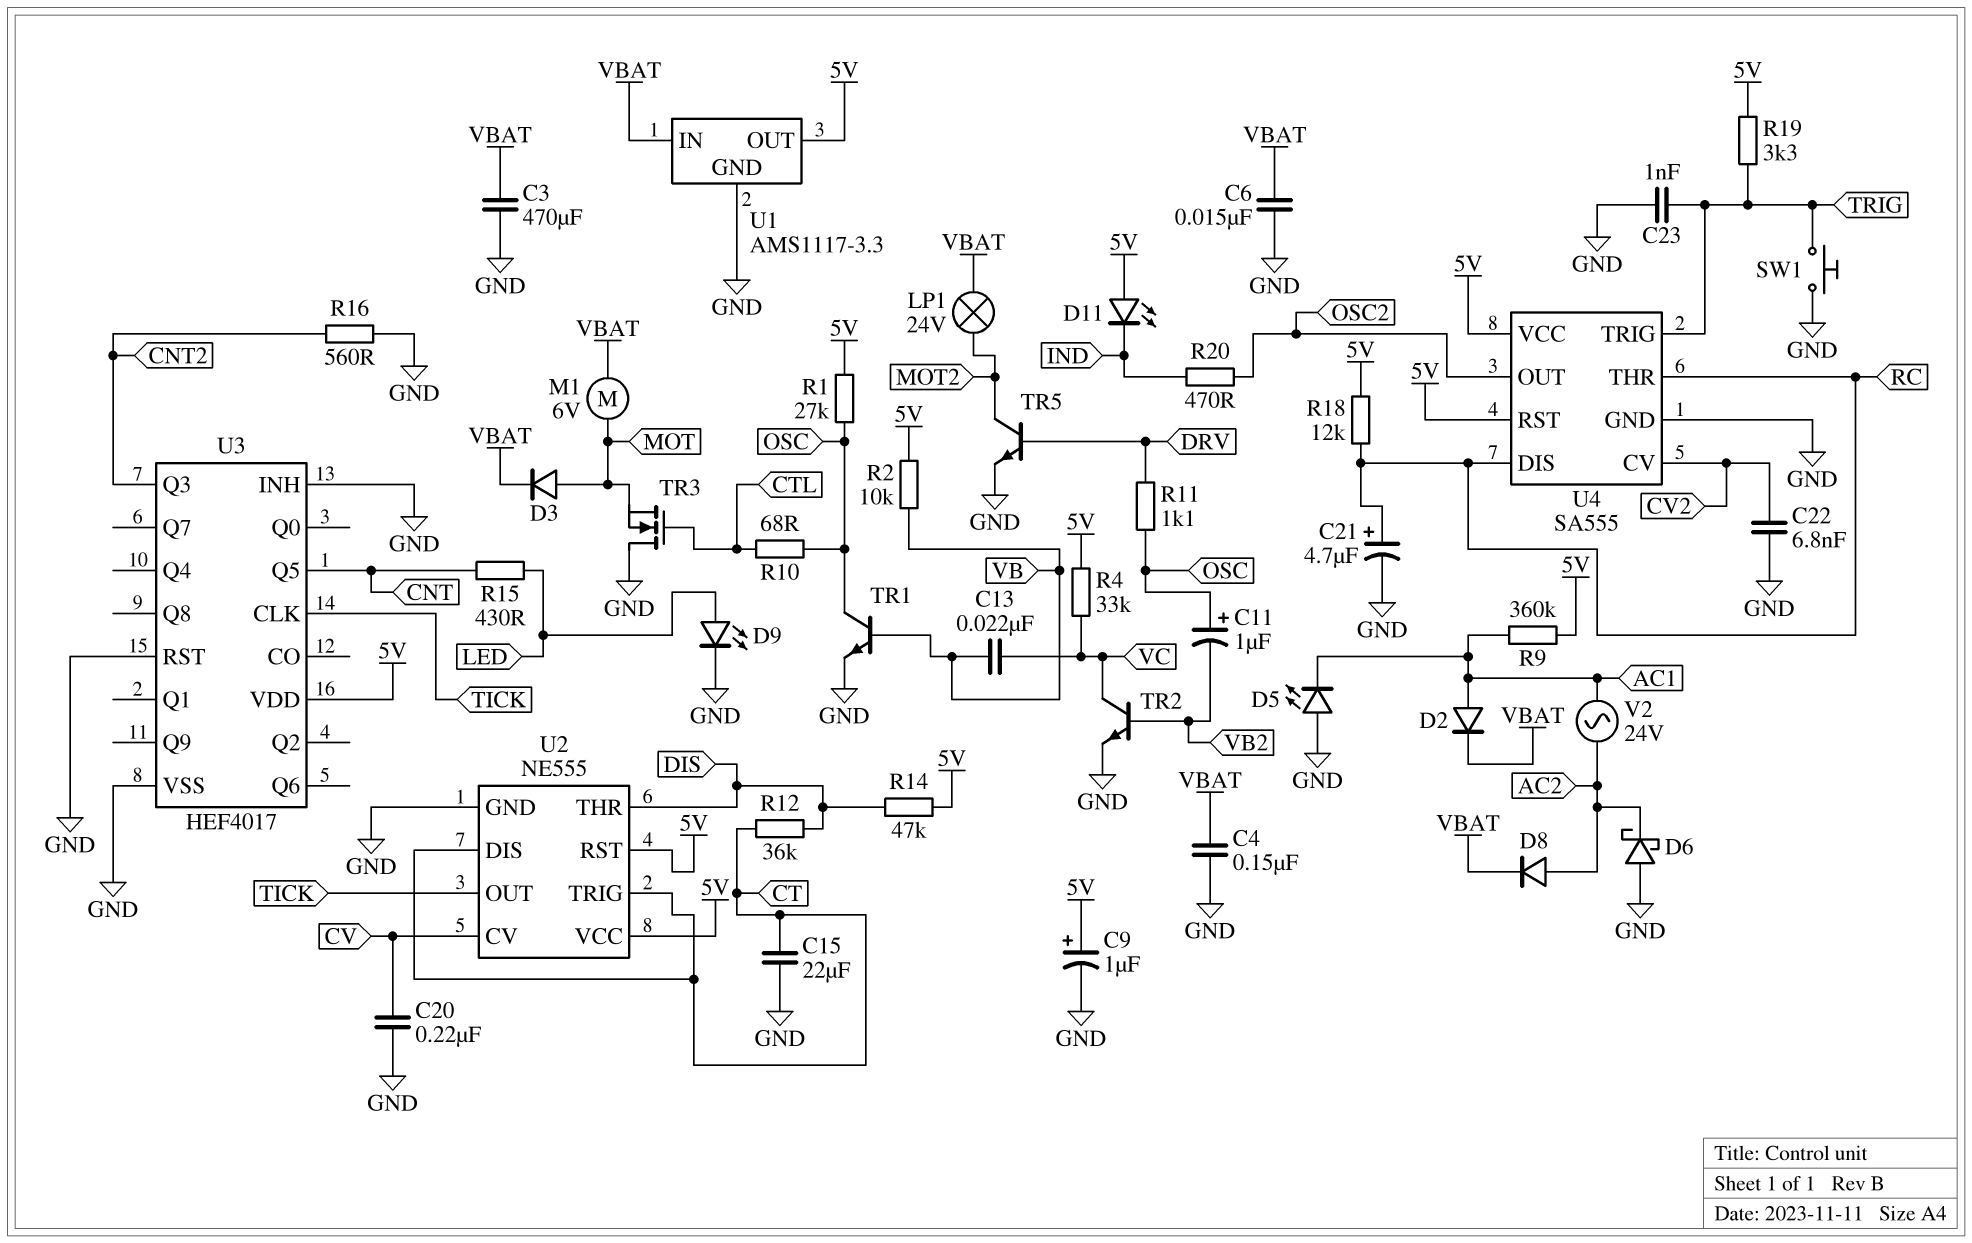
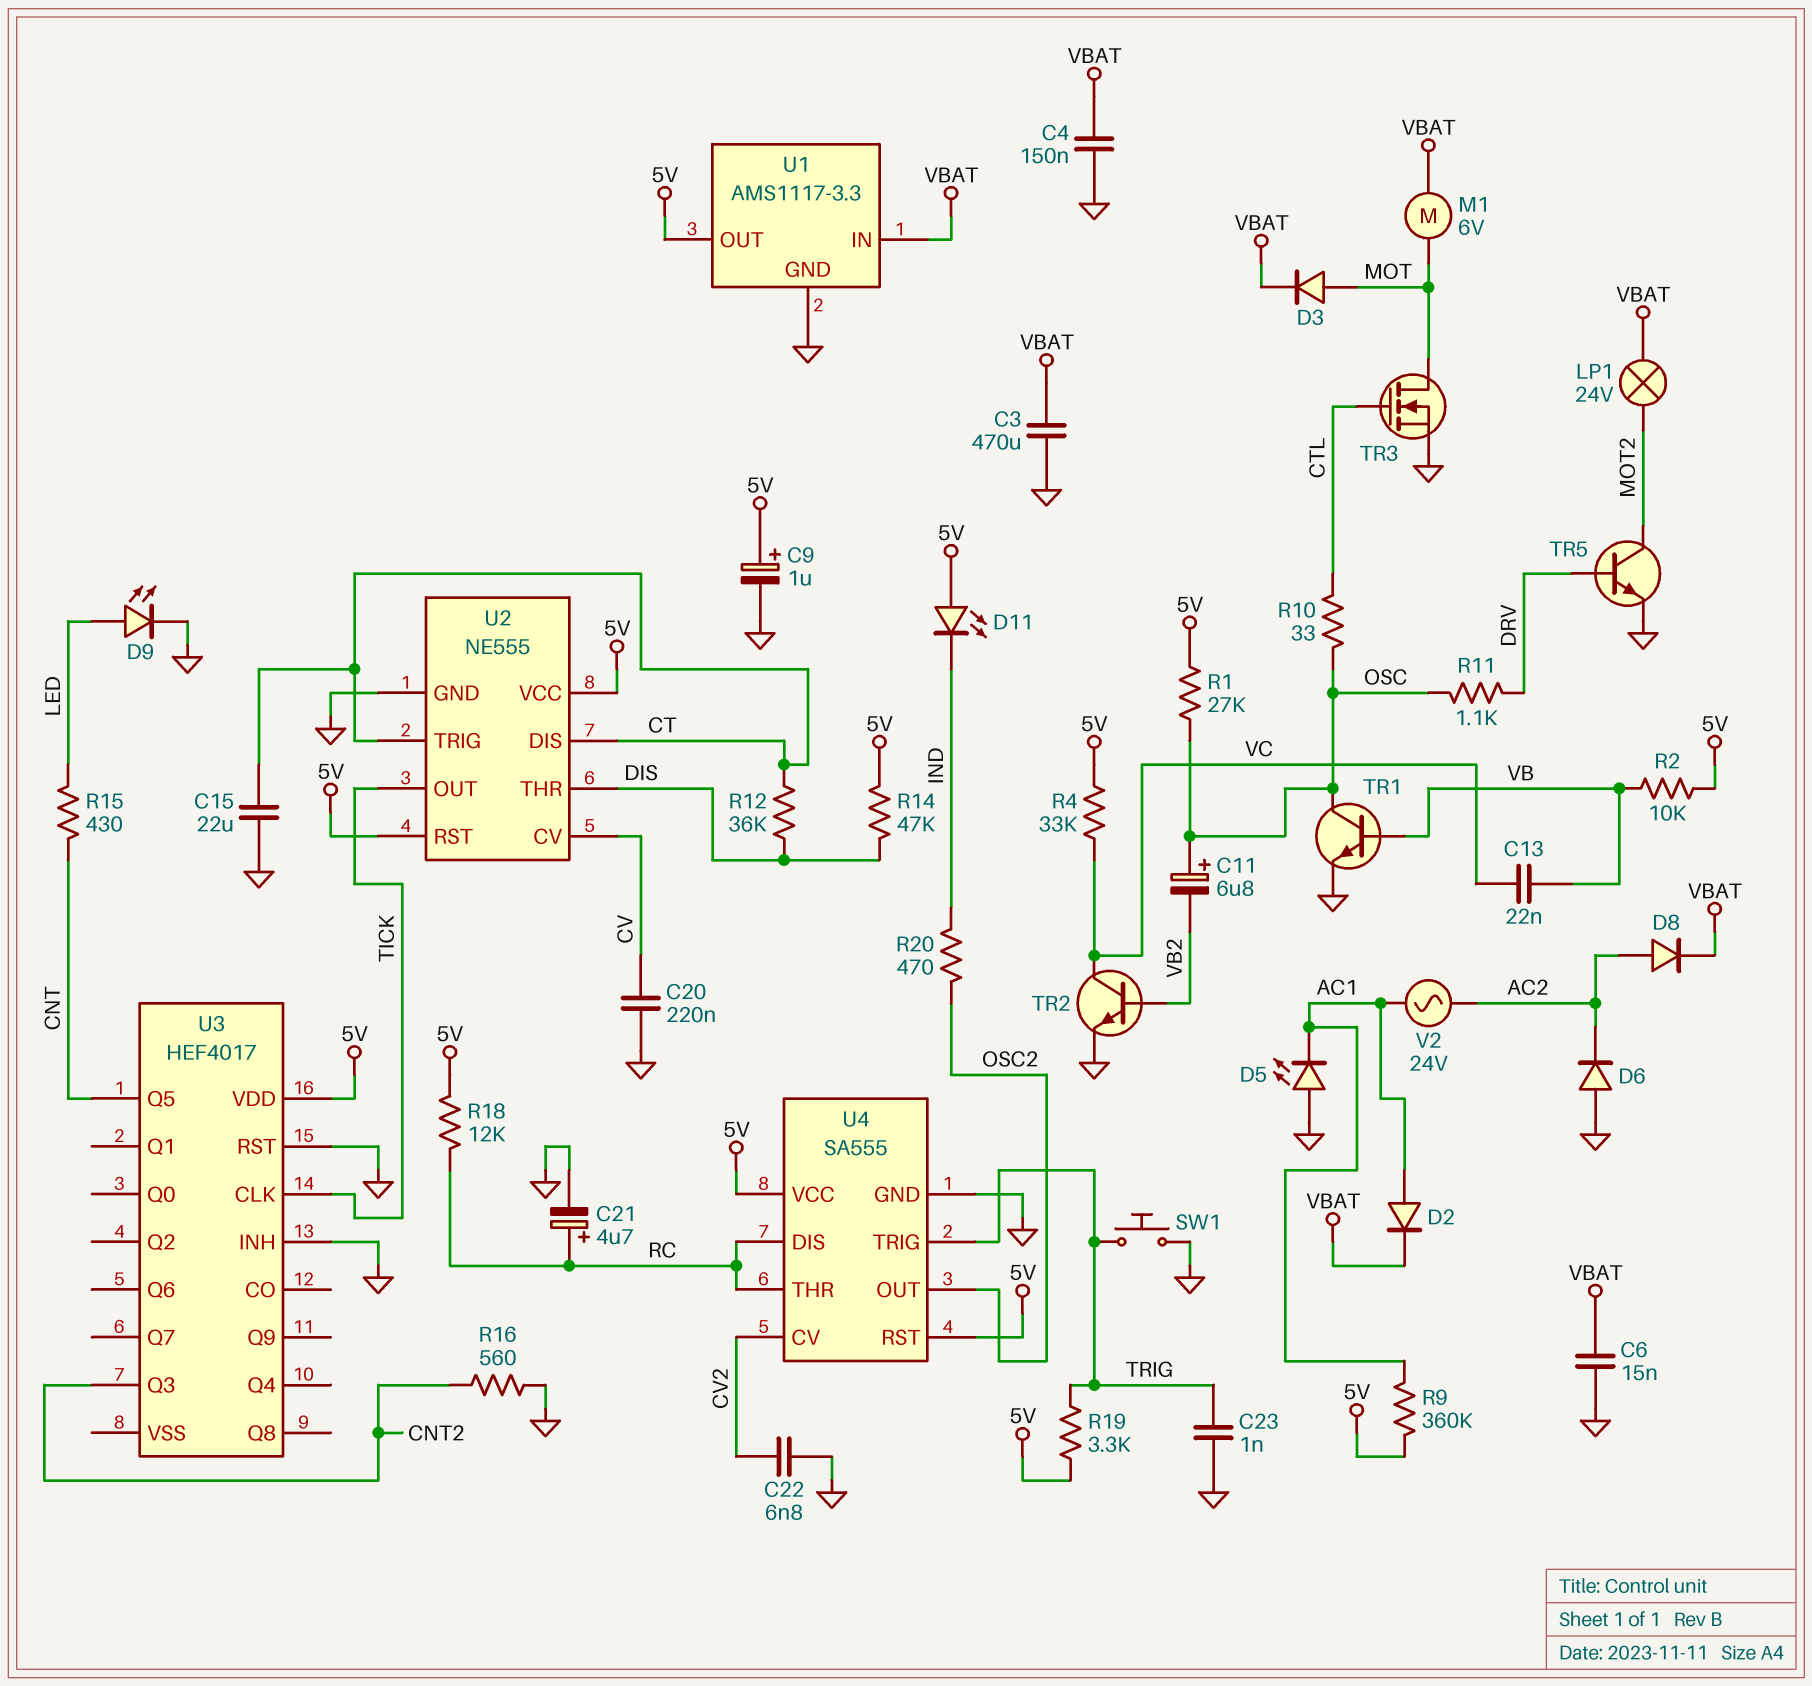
C11: 1uF (plus OSC, minus VB2) -> 6.8uF (plus OSC, minus VB2)
D6: schottky (A GND, K AC2) -> diode (A GND, K AC2)
R10: 68 (CTL, OSC) -> 33 (CTL, OSC)
TR3: NMOS (G CTL, D GND, S MOT) -> NMOS (G CTL, D MOT, S GND)
U3 pin VSS: GND -> none

